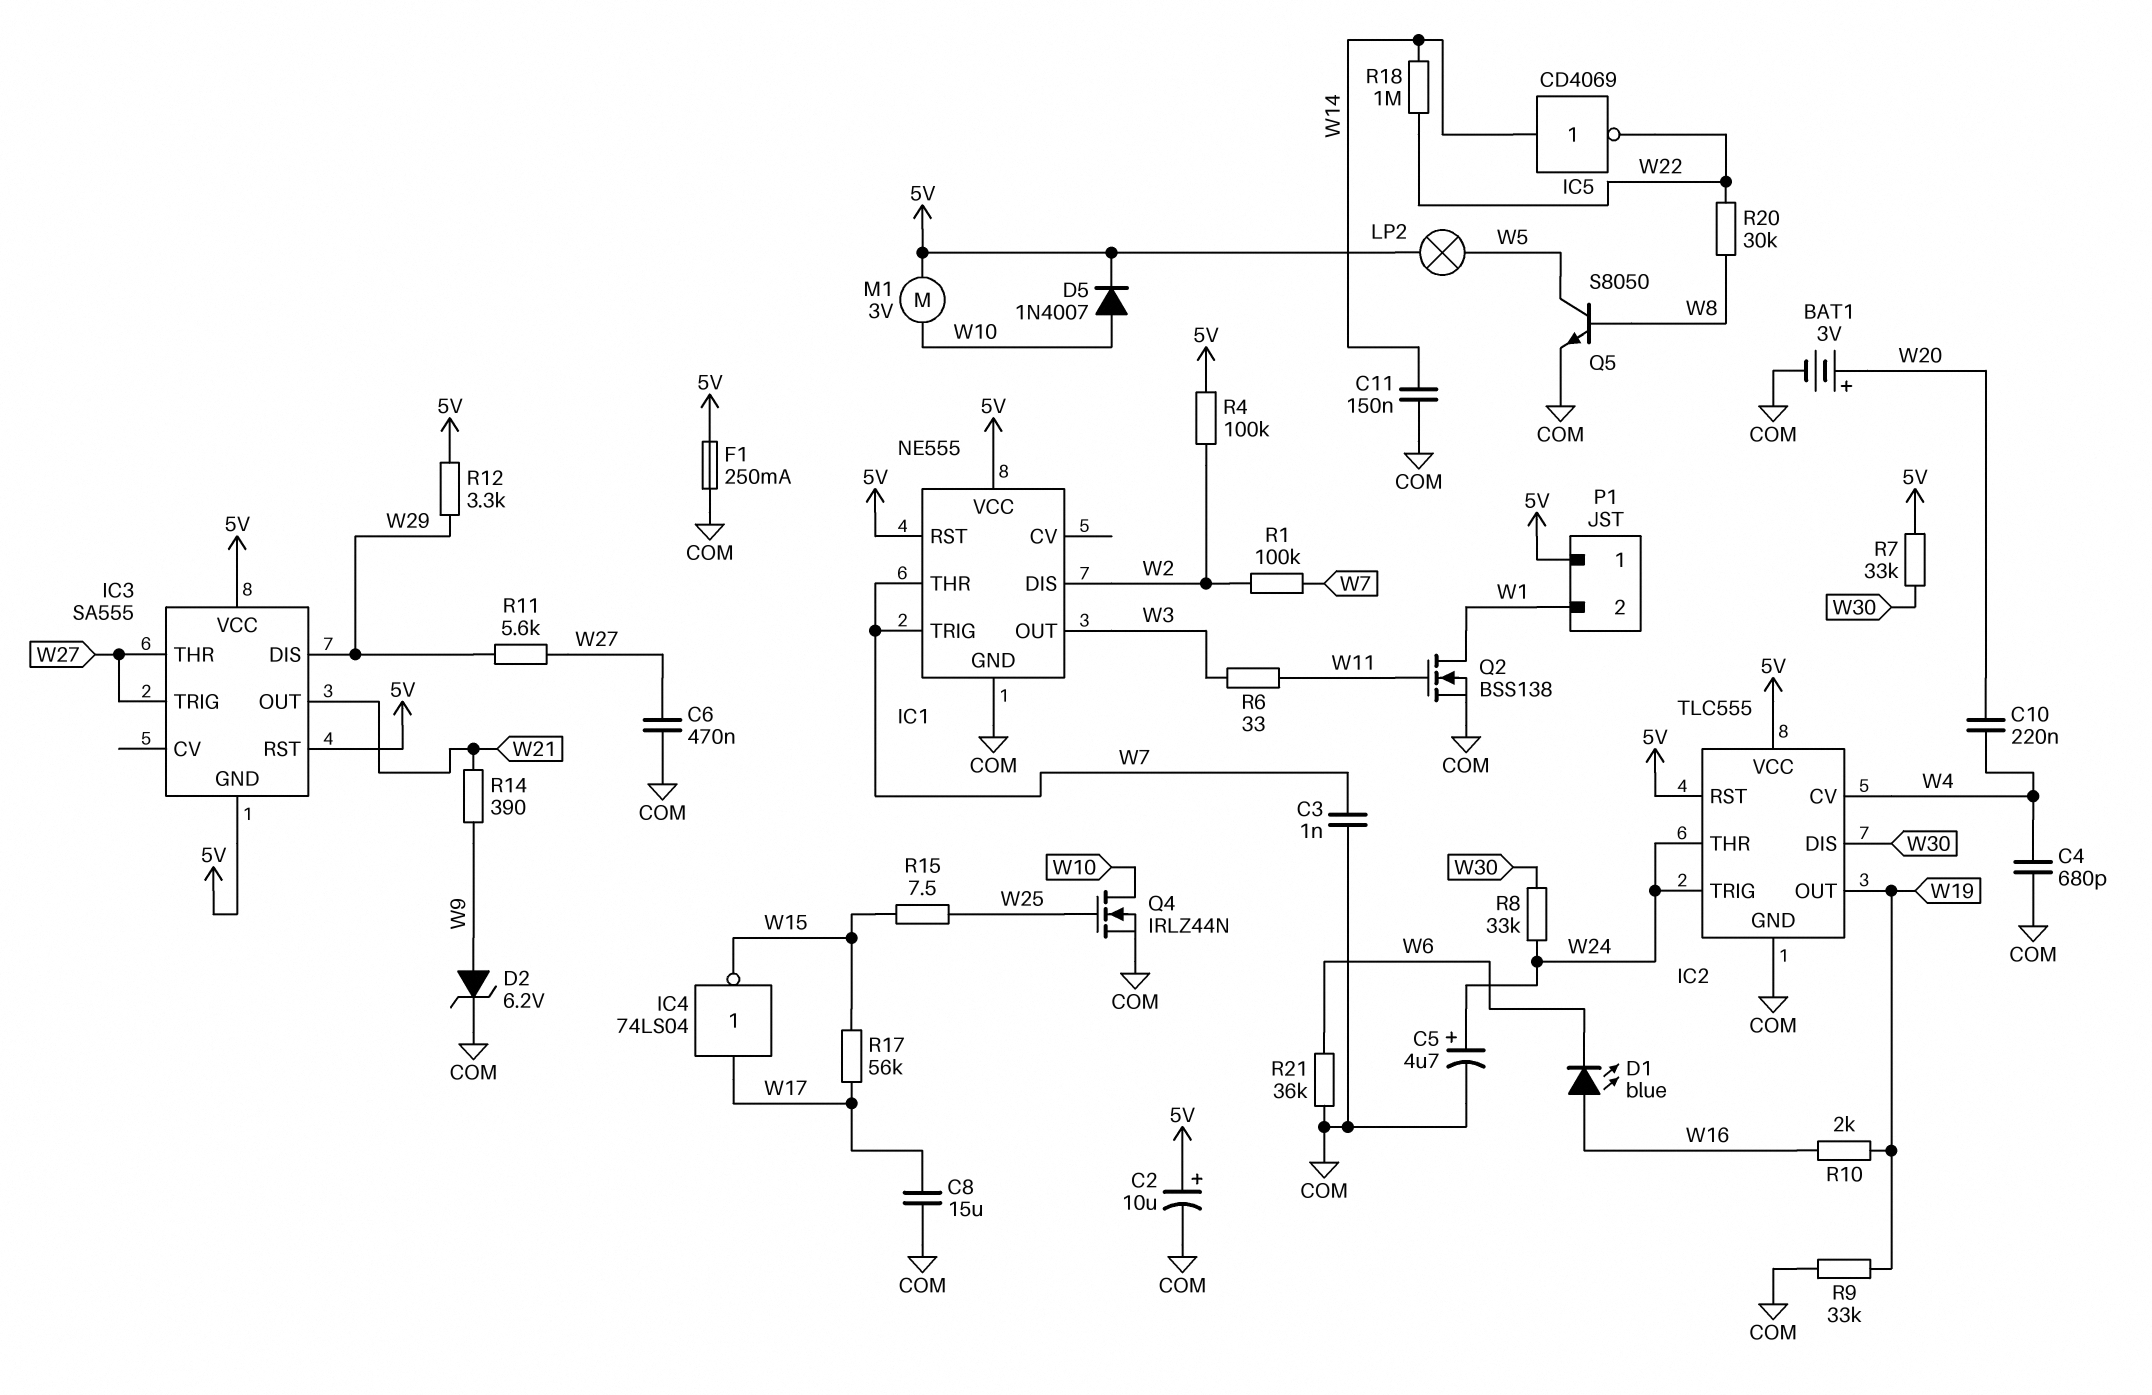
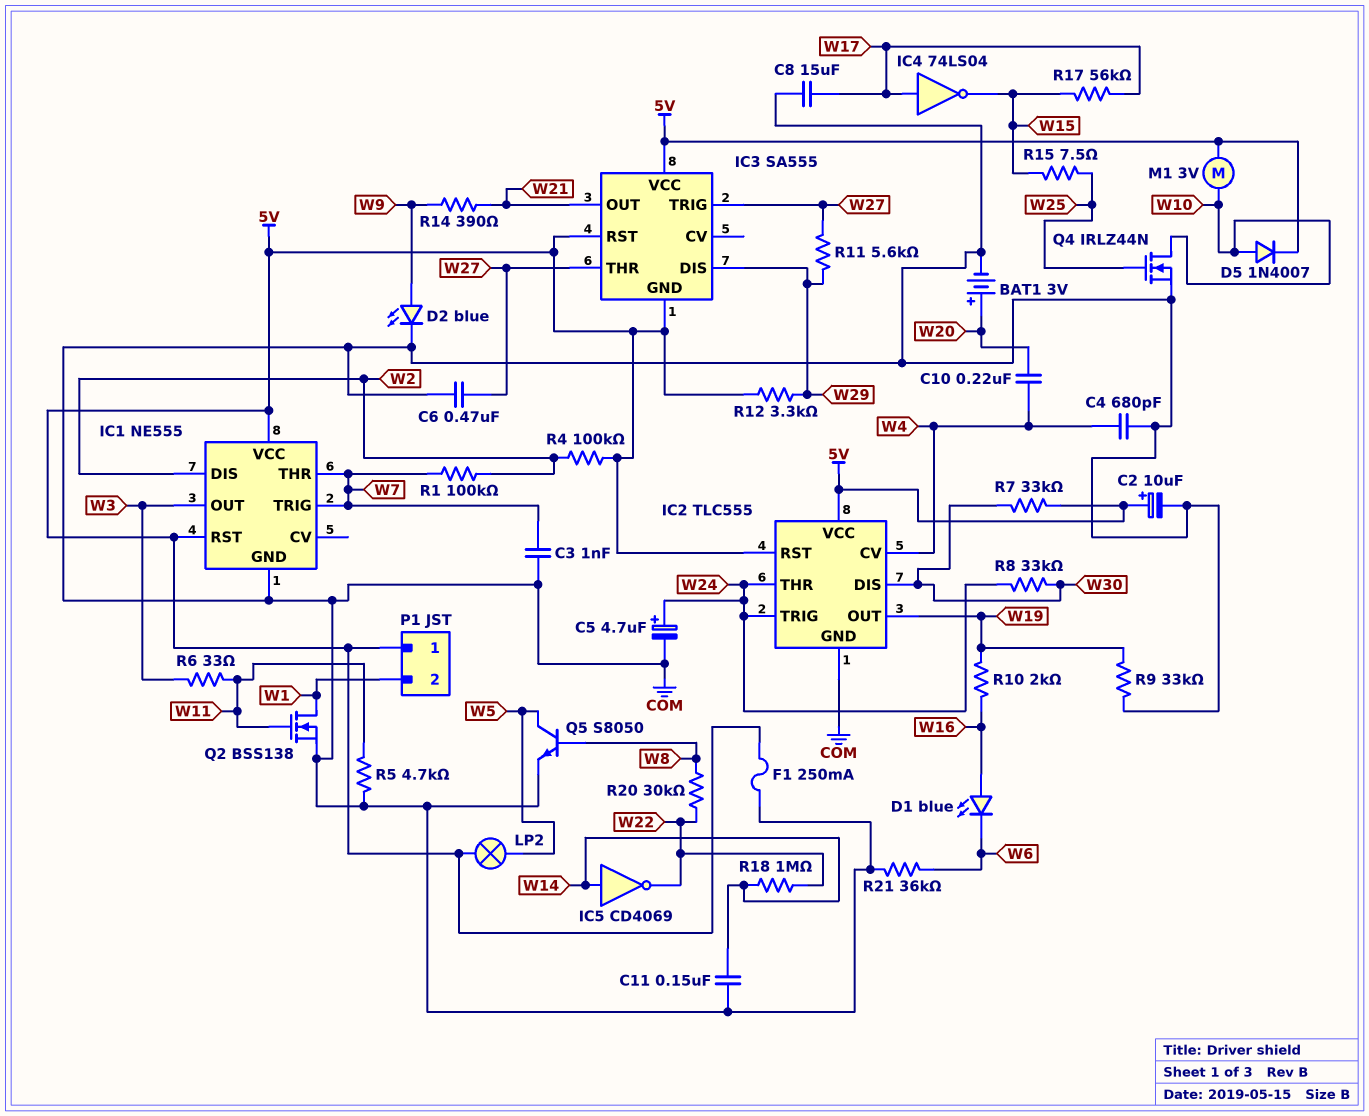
D2: zener 6.2V (A W9, K COM) -> LED blue (A W9, K COM)
R5: none -> 4.7k (COM, W11)

